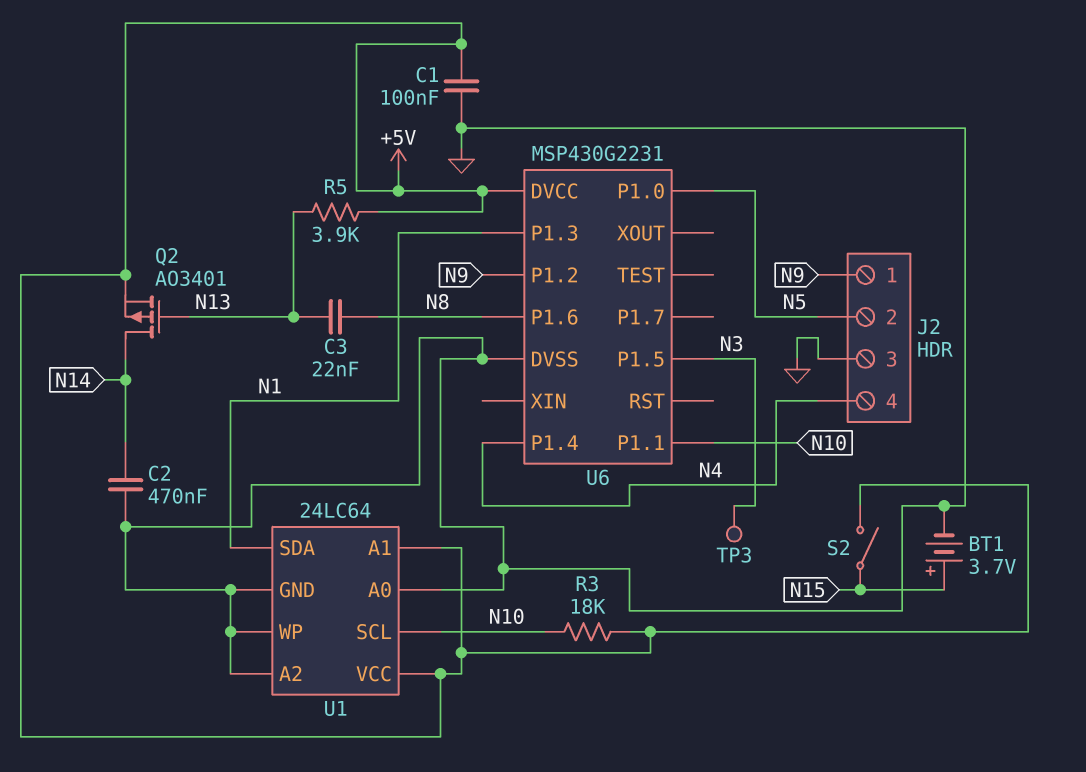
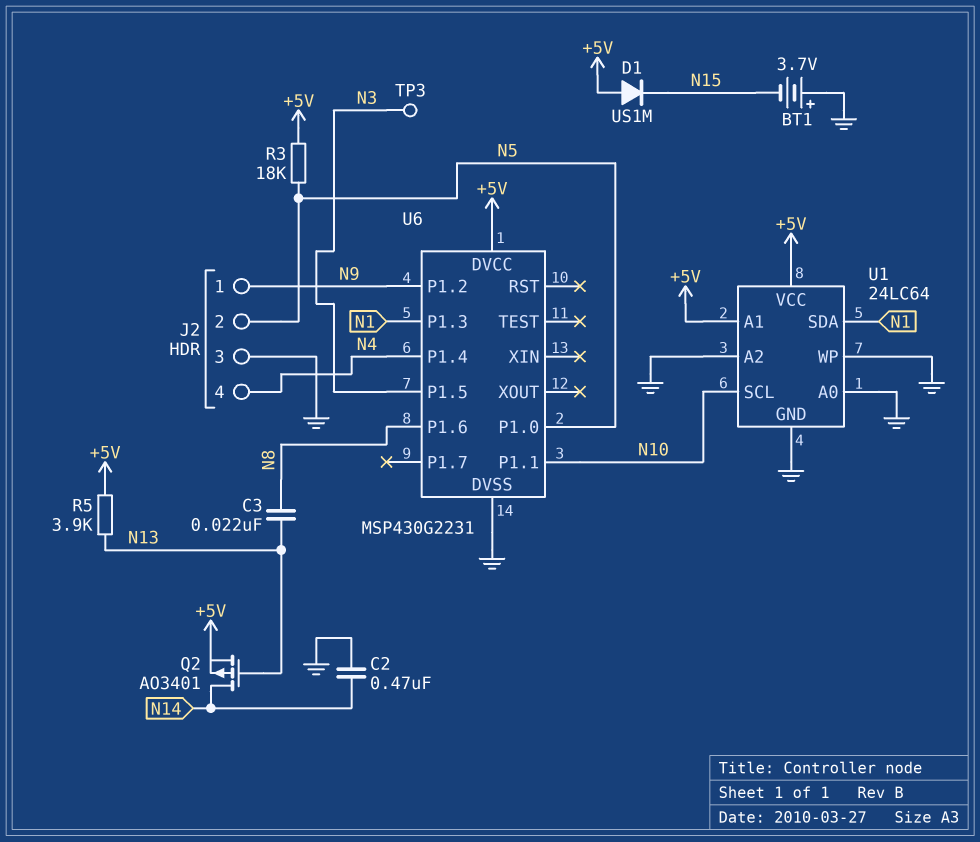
BT1: 3.7V (plus N15, minus GND) -> 3.7V (plus GND, minus N15)
C1: 100nF (+5V, GND) -> none
D1: none -> diode US1M (A +5V, K N15)
R3: 18k (+5V, N10) -> 18k (+5V, N5)
S2: switch (+5V, N15) -> none

